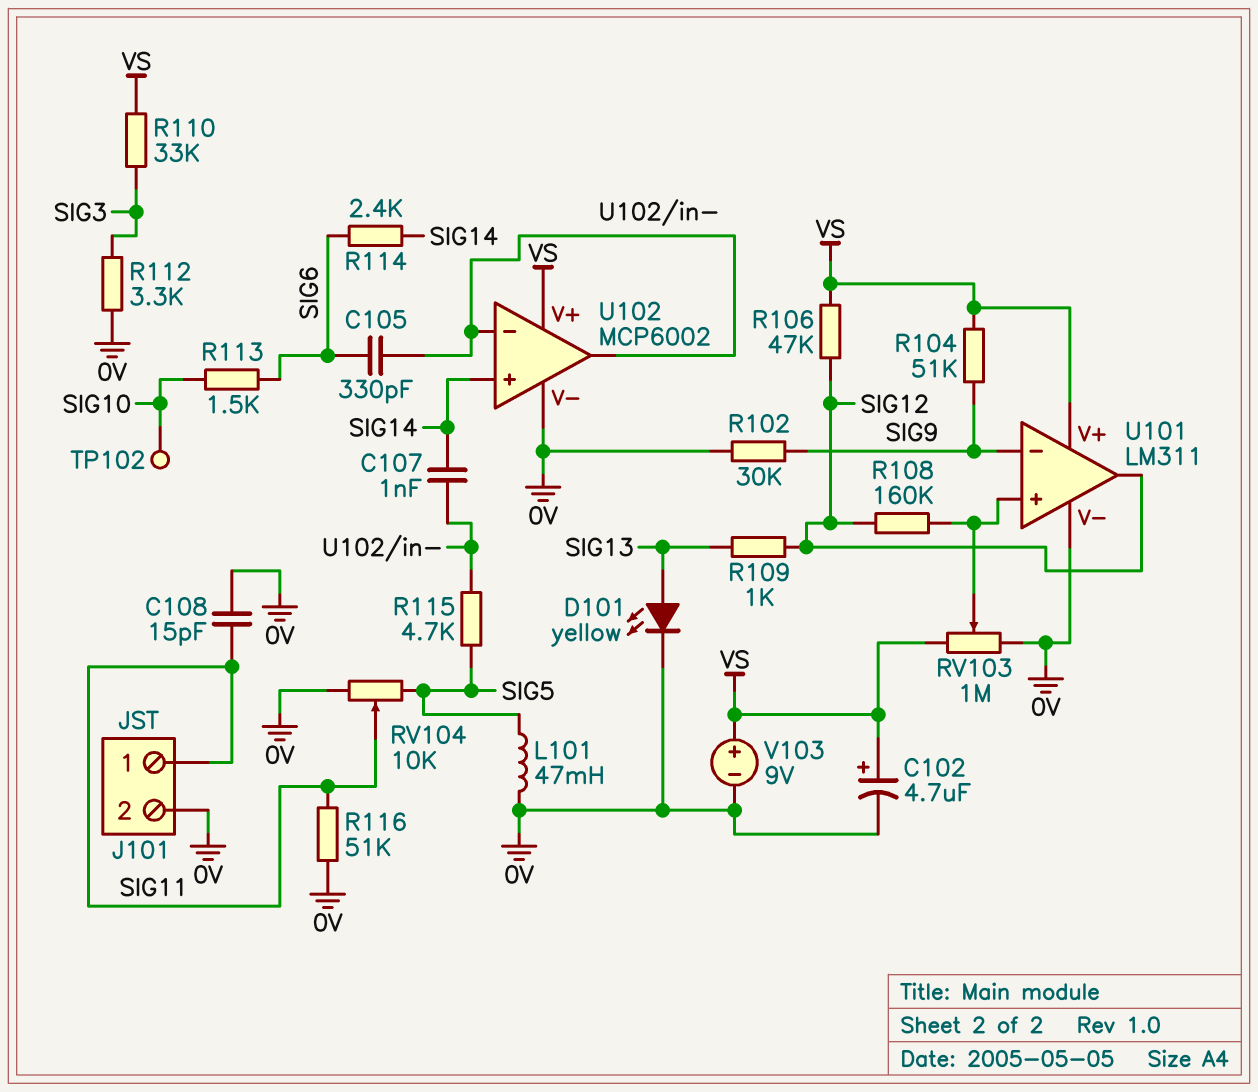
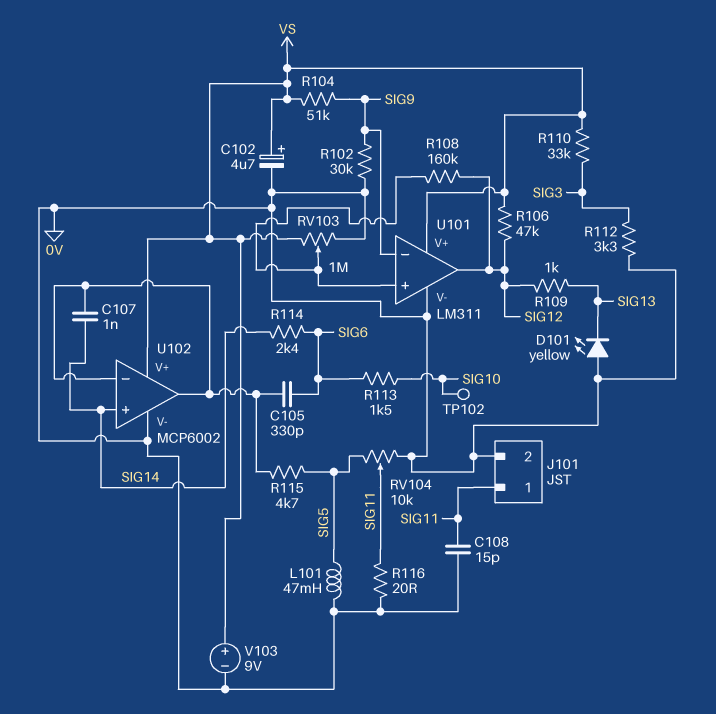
D101: LED yellow (A SIG13, K 0V) -> LED yellow (A 0V, K SIG13)
R116: 51k (0V, SIG11) -> 20 (0V, SIG11)

